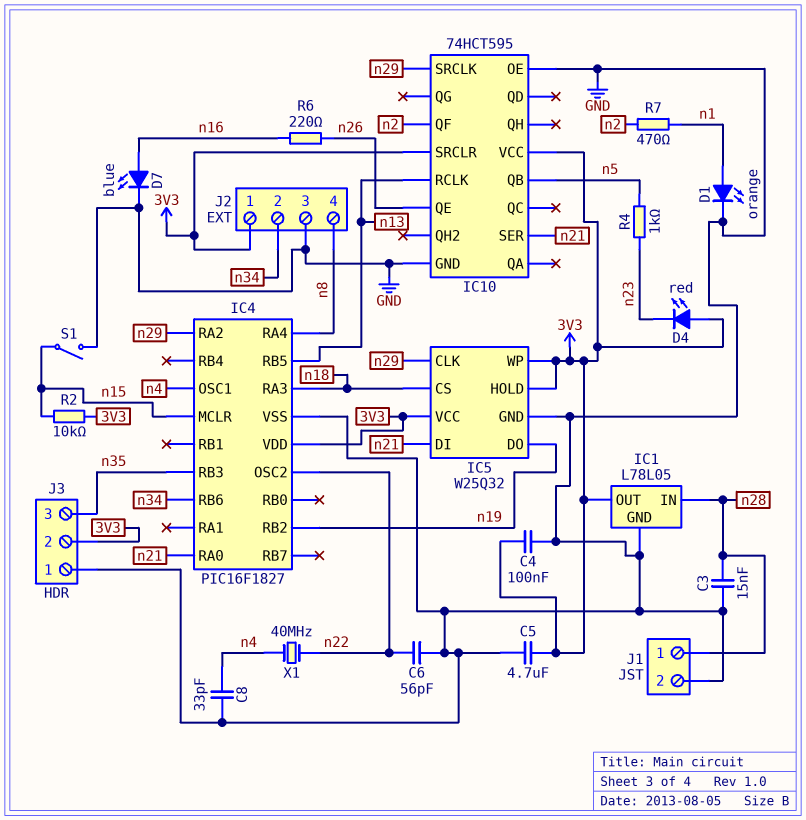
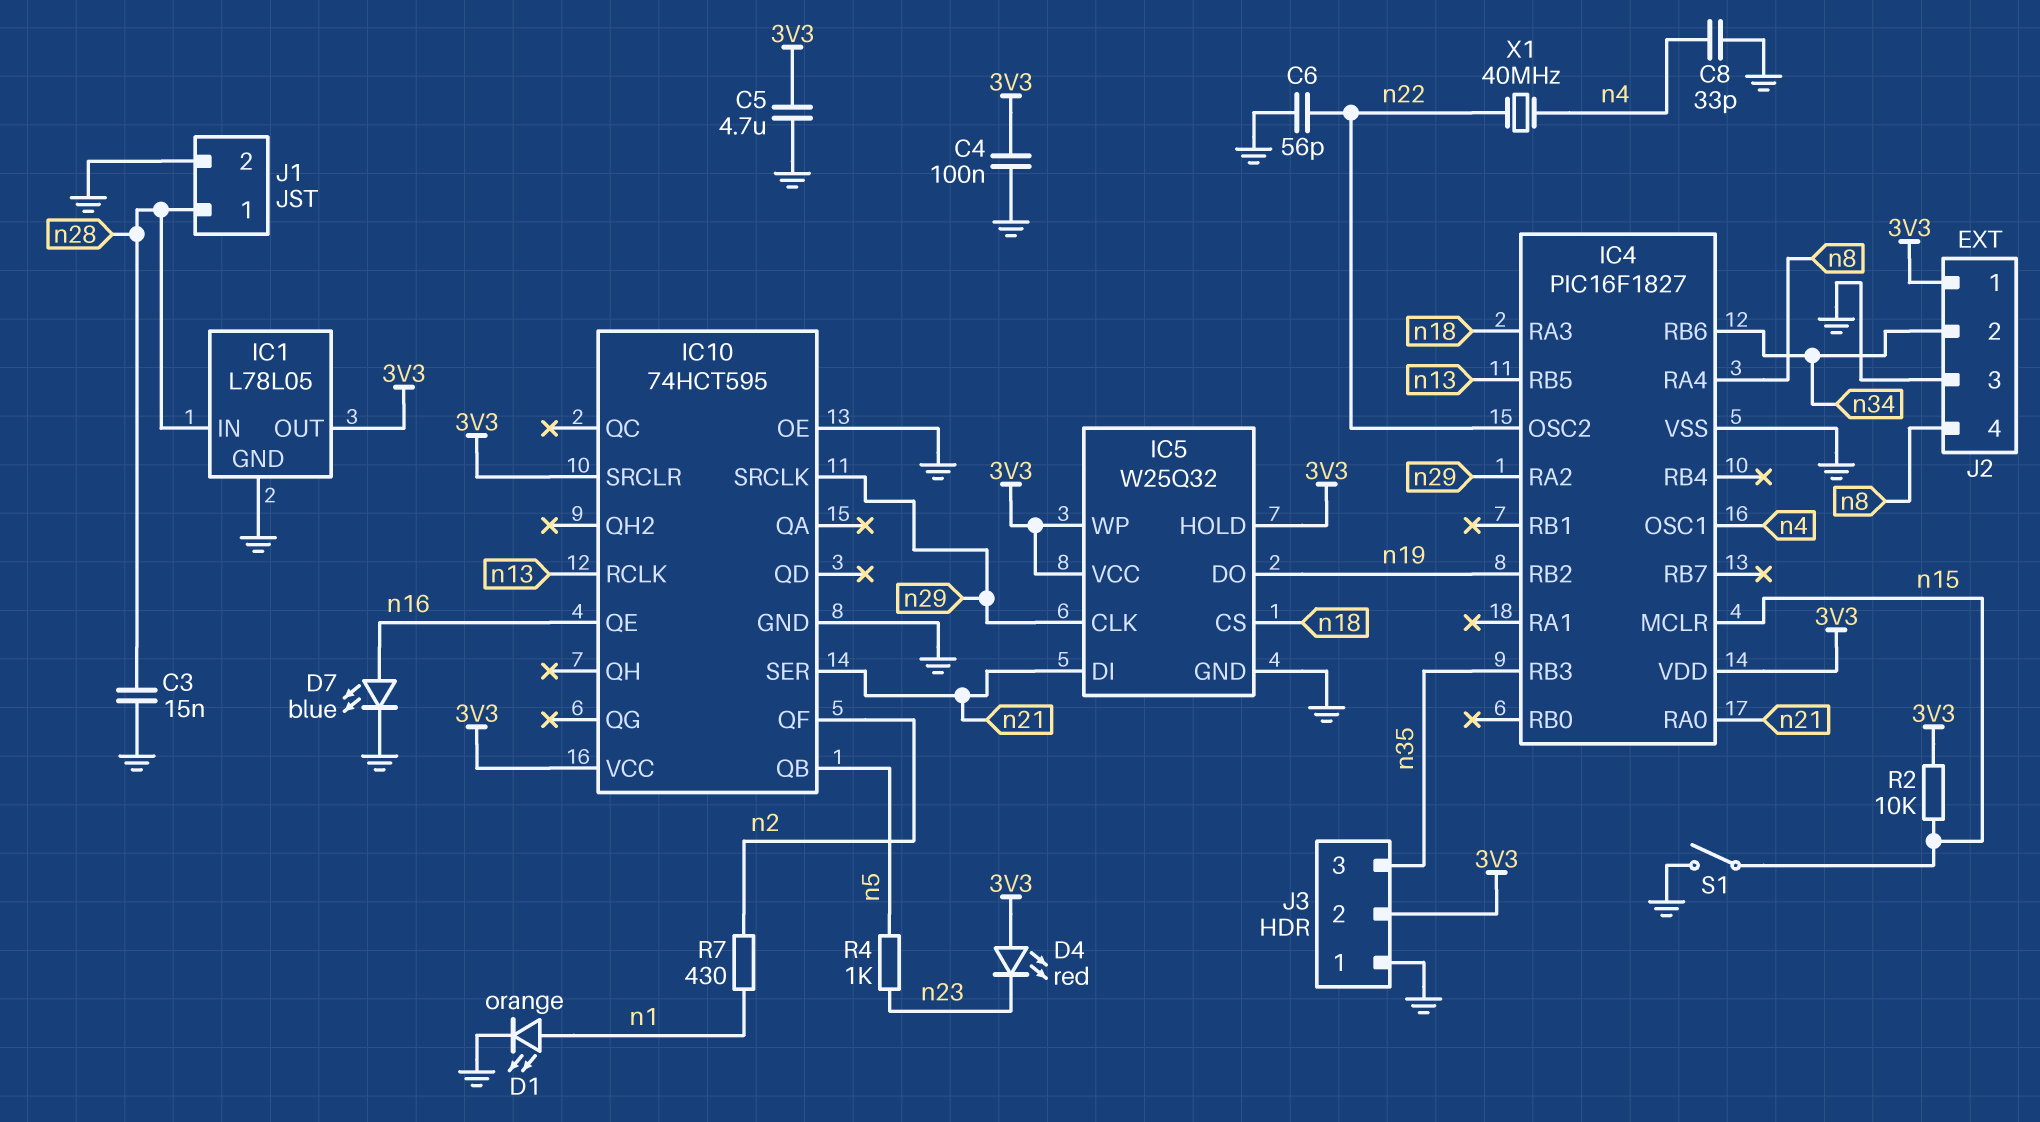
IC10 pin QE: n26 -> n16
R6: 220 (n16, n26) -> none
R7: 470 (n1, n2) -> 430 (n1, n2)

